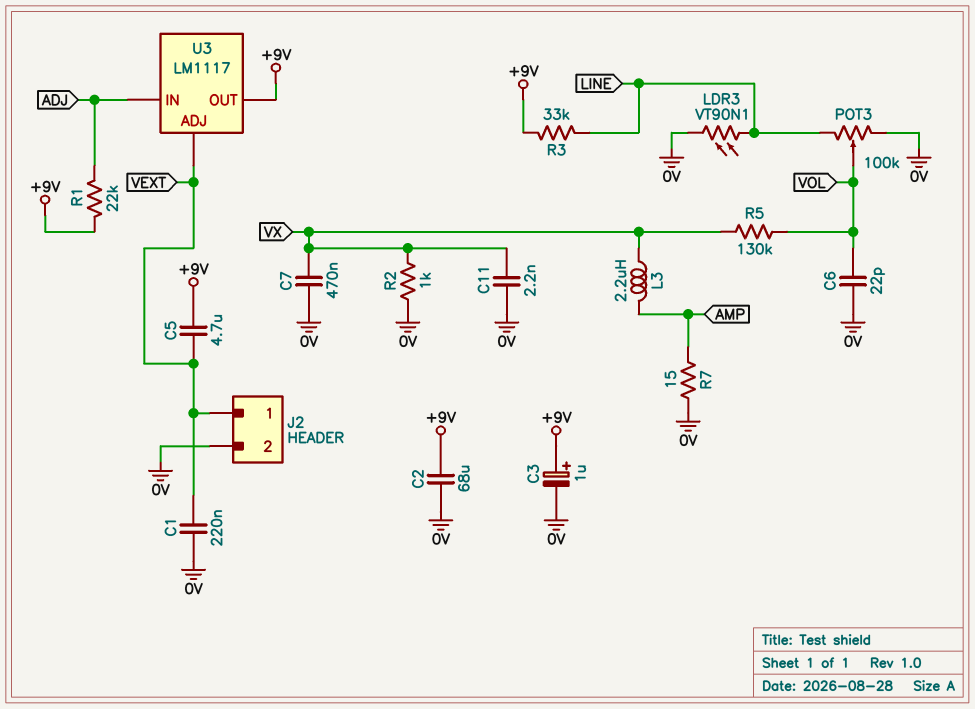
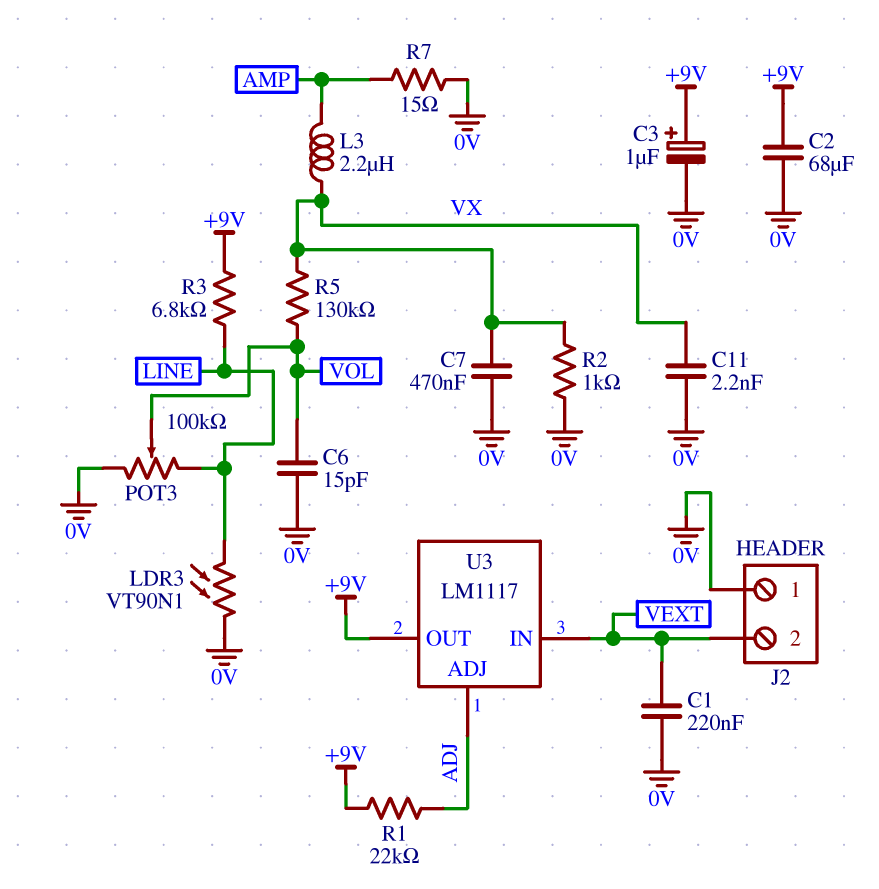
C5: 4.7uF (+9V, VEXT) -> none
C6: 22pF (0V, VOL) -> 15pF (0V, VOL)
J2 pin 1: VEXT -> 0V
J2 pin 2: 0V -> VEXT
R3: 33k (+9V, LINE) -> 6.8k (+9V, LINE)
U3 pin ADJ: VEXT -> ADJ
U3 pin IN: ADJ -> VEXT

